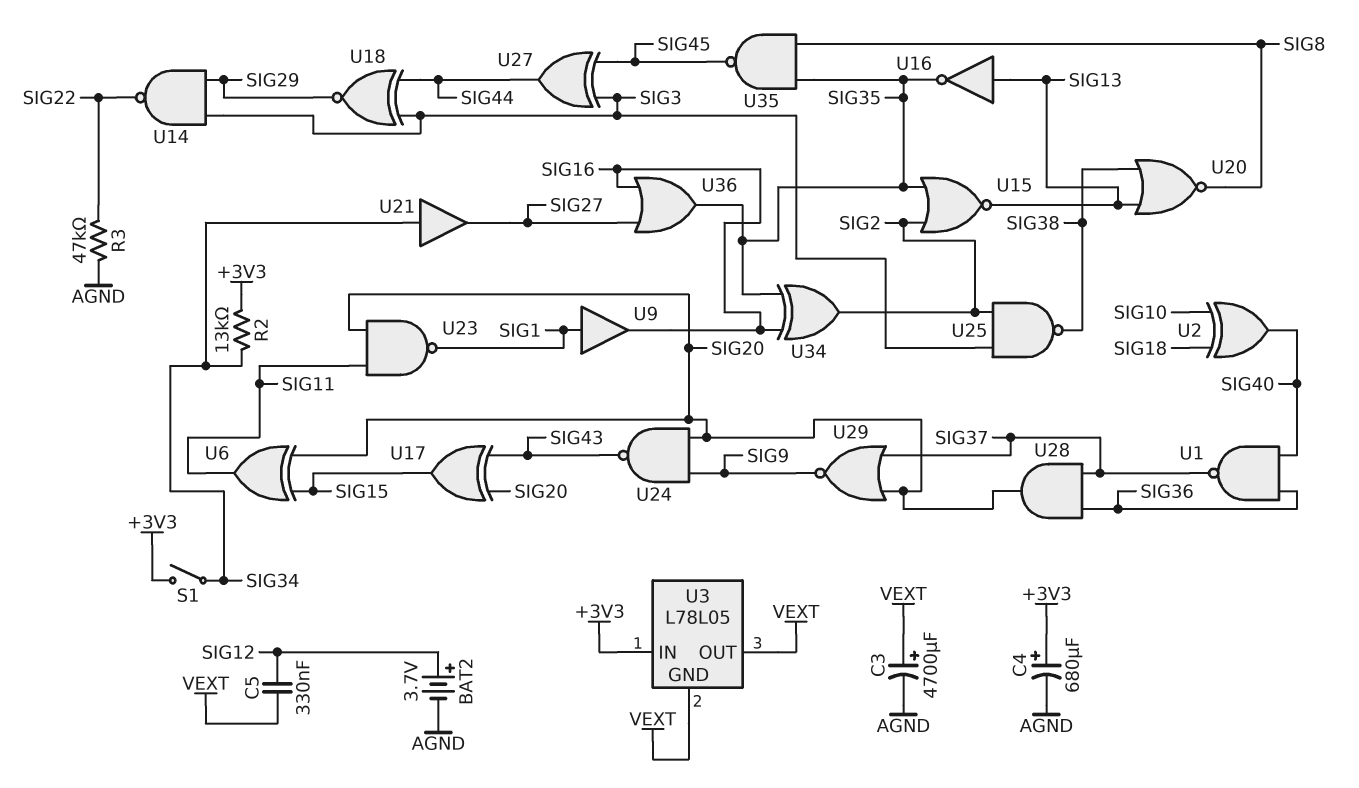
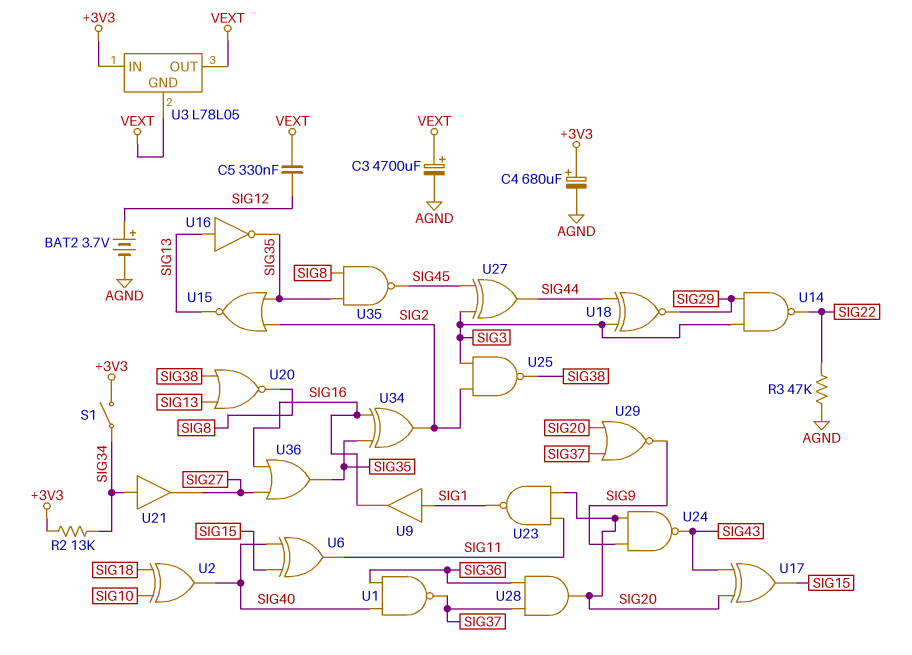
U6: XOR (in SIG15, in SIG20, out SIG11) -> XOR (in SIG15, in SIG40, out SIG11)

